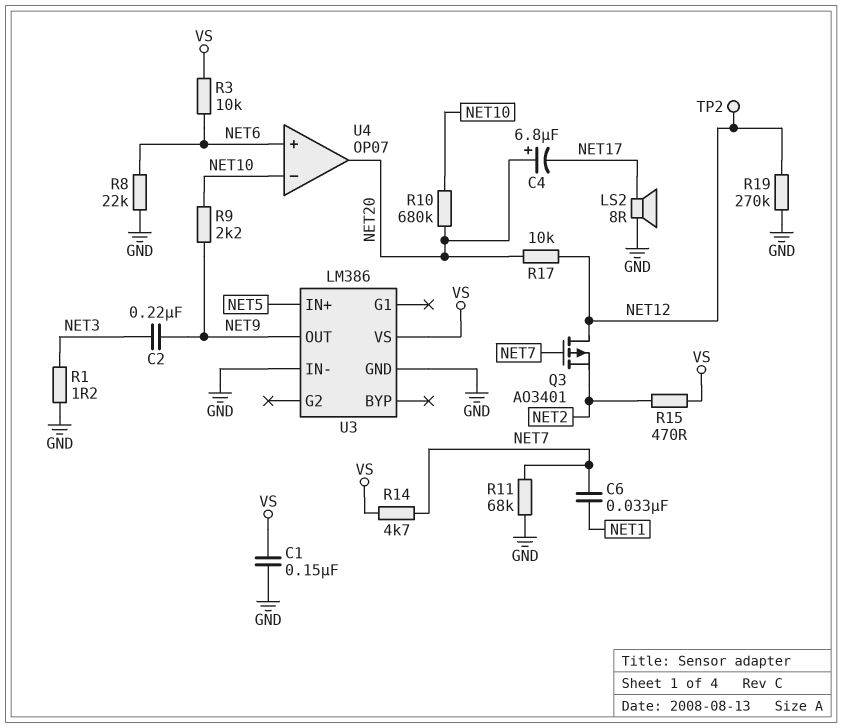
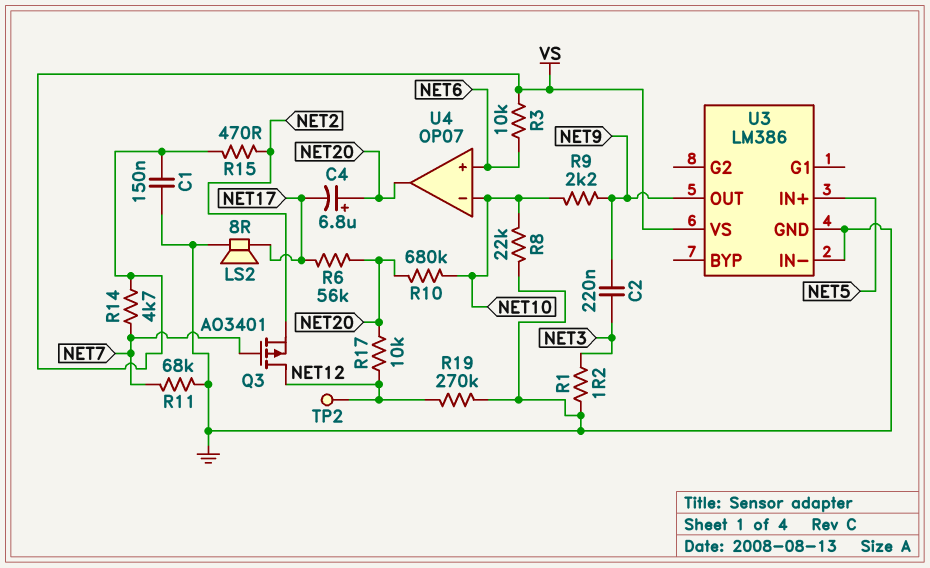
C6: 33nF (NET1, NET7) -> none
R6: none -> 56k (NET17, NET20)
R8: 22k (GND, NET6) -> 22k (GND, NET10)

